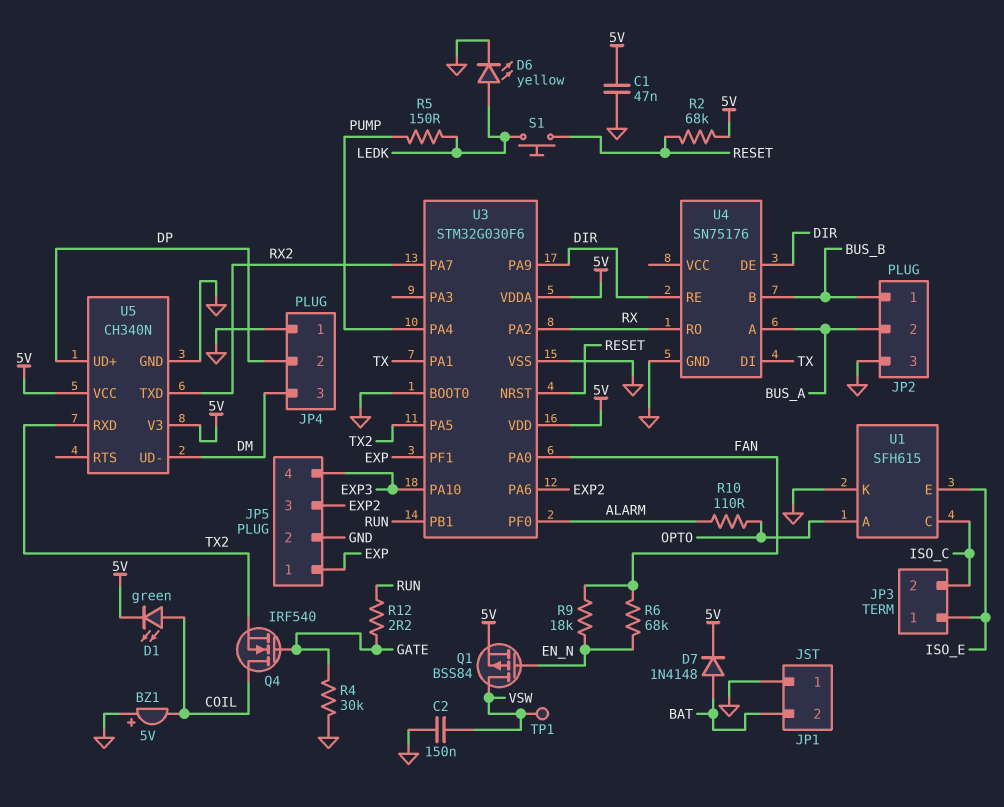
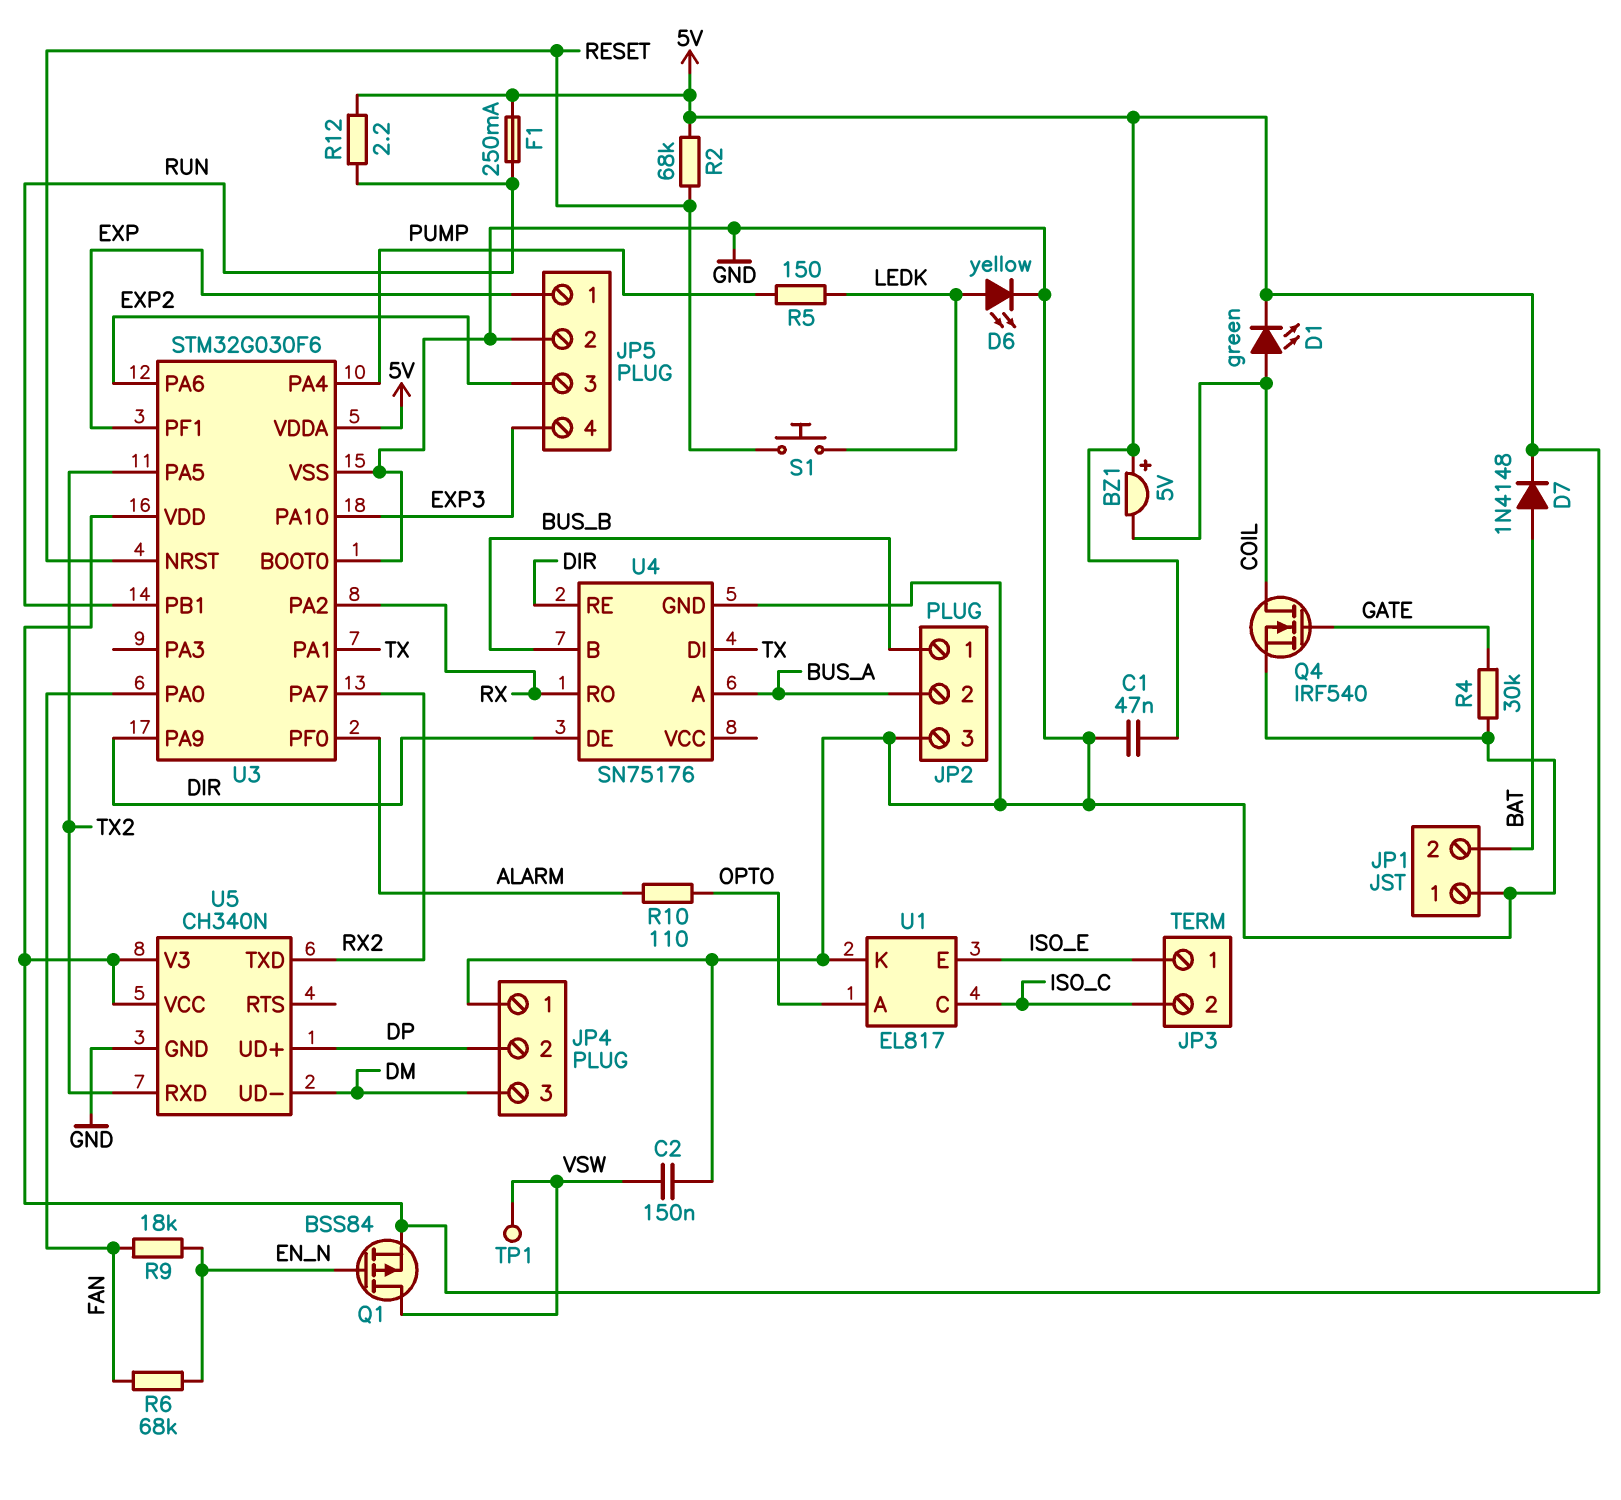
BZ1: buzzer 5V (plus GND, minus COIL) -> buzzer 5V (plus 5V, minus COIL)
F1: none -> 250mA (5V, RUN)
Q4: NMOS IRF540 (G GATE, D COIL, S TX2) -> NMOS IRF540 (G GATE, D COIL, S GND)
R12: 2.2 (GATE, RUN) -> 2.2 (5V, RUN)
U1: SFH615 -> EL817

